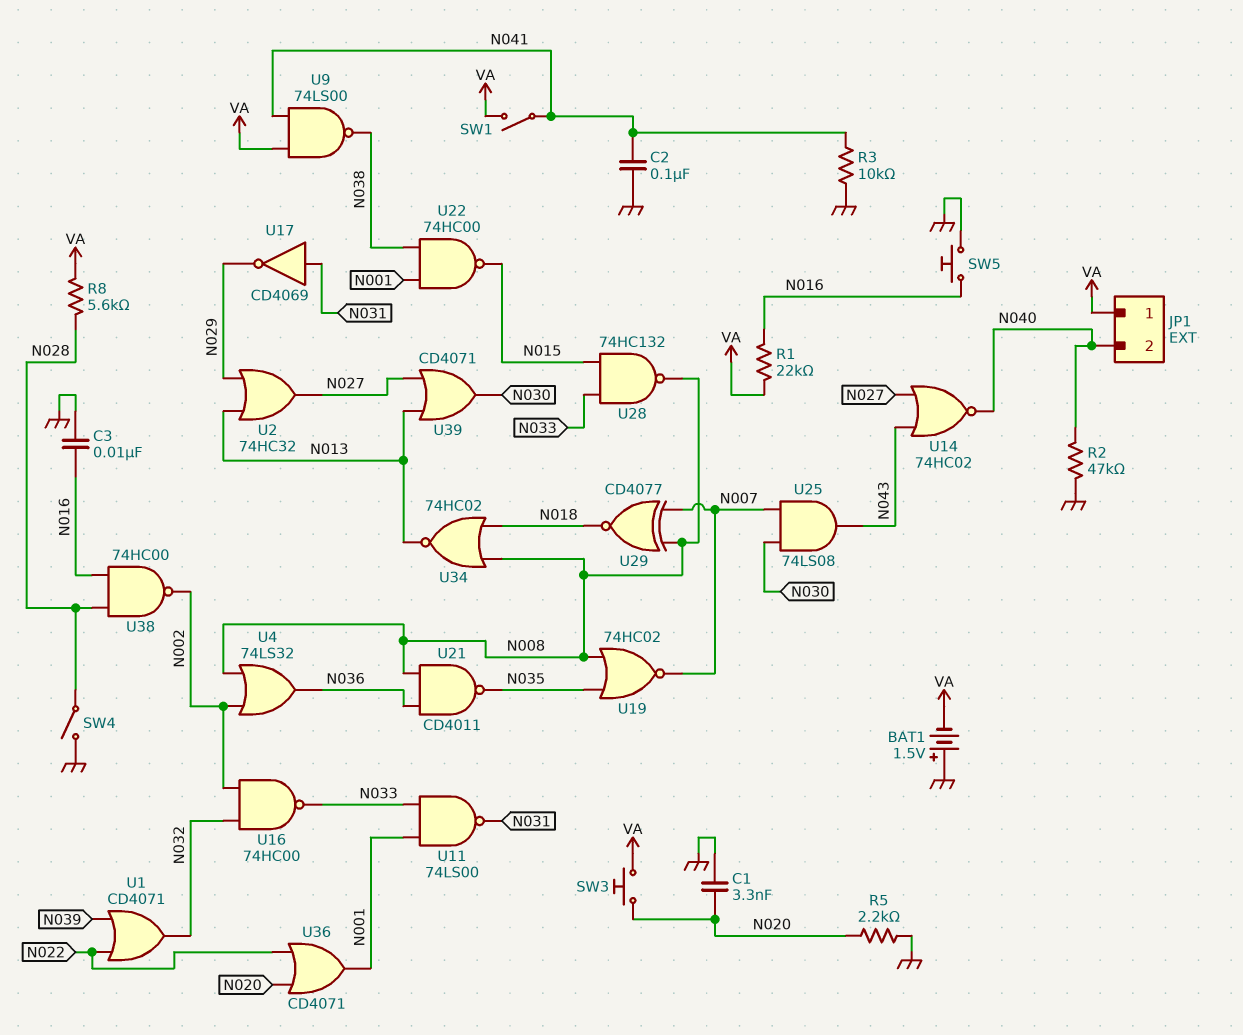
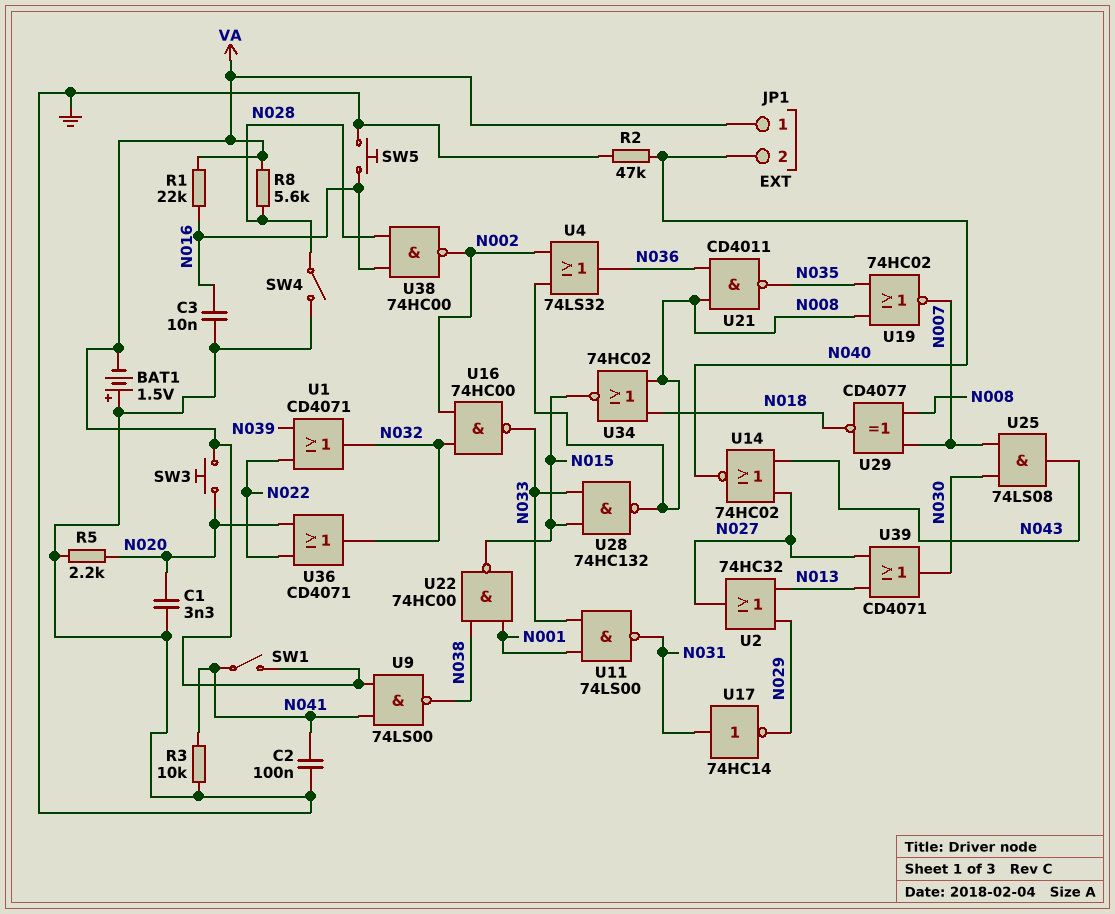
U17: NOT CD4069 (in N031, out N029) -> NOT 74HC14 (in N031, out N029)
U34: NOR 74HC02 (in N008, in N018, out N013) -> NOR 74HC02 (in N008, in N018, out N015)
U36: OR CD4071 (in N020, in N022, out N001) -> OR CD4071 (in N020, in N022, out N032)

